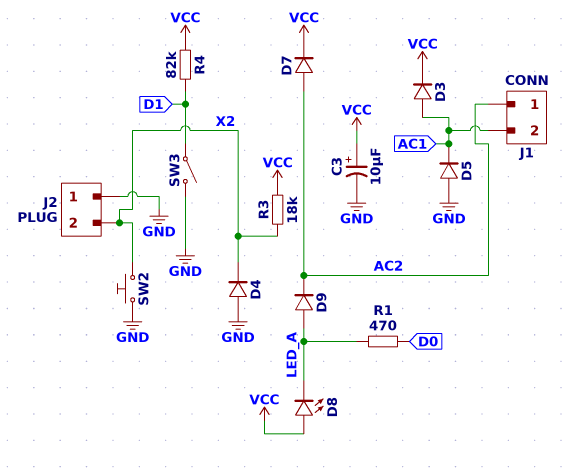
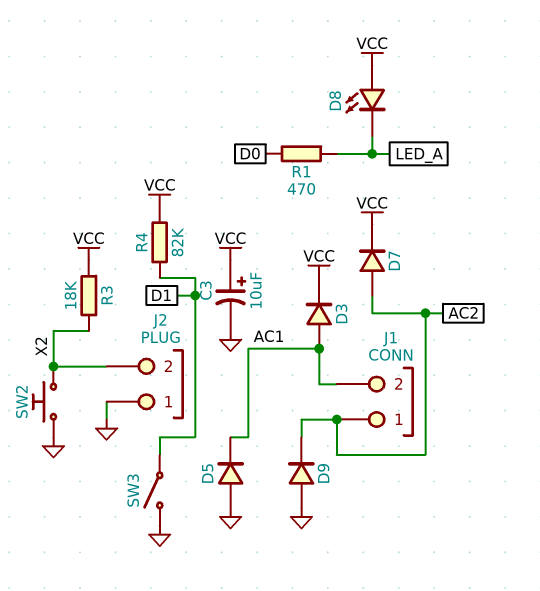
D4: diode (A GND, K X2) -> none
D9: diode (A LED_A, K AC2) -> diode (A GND, K AC2)

